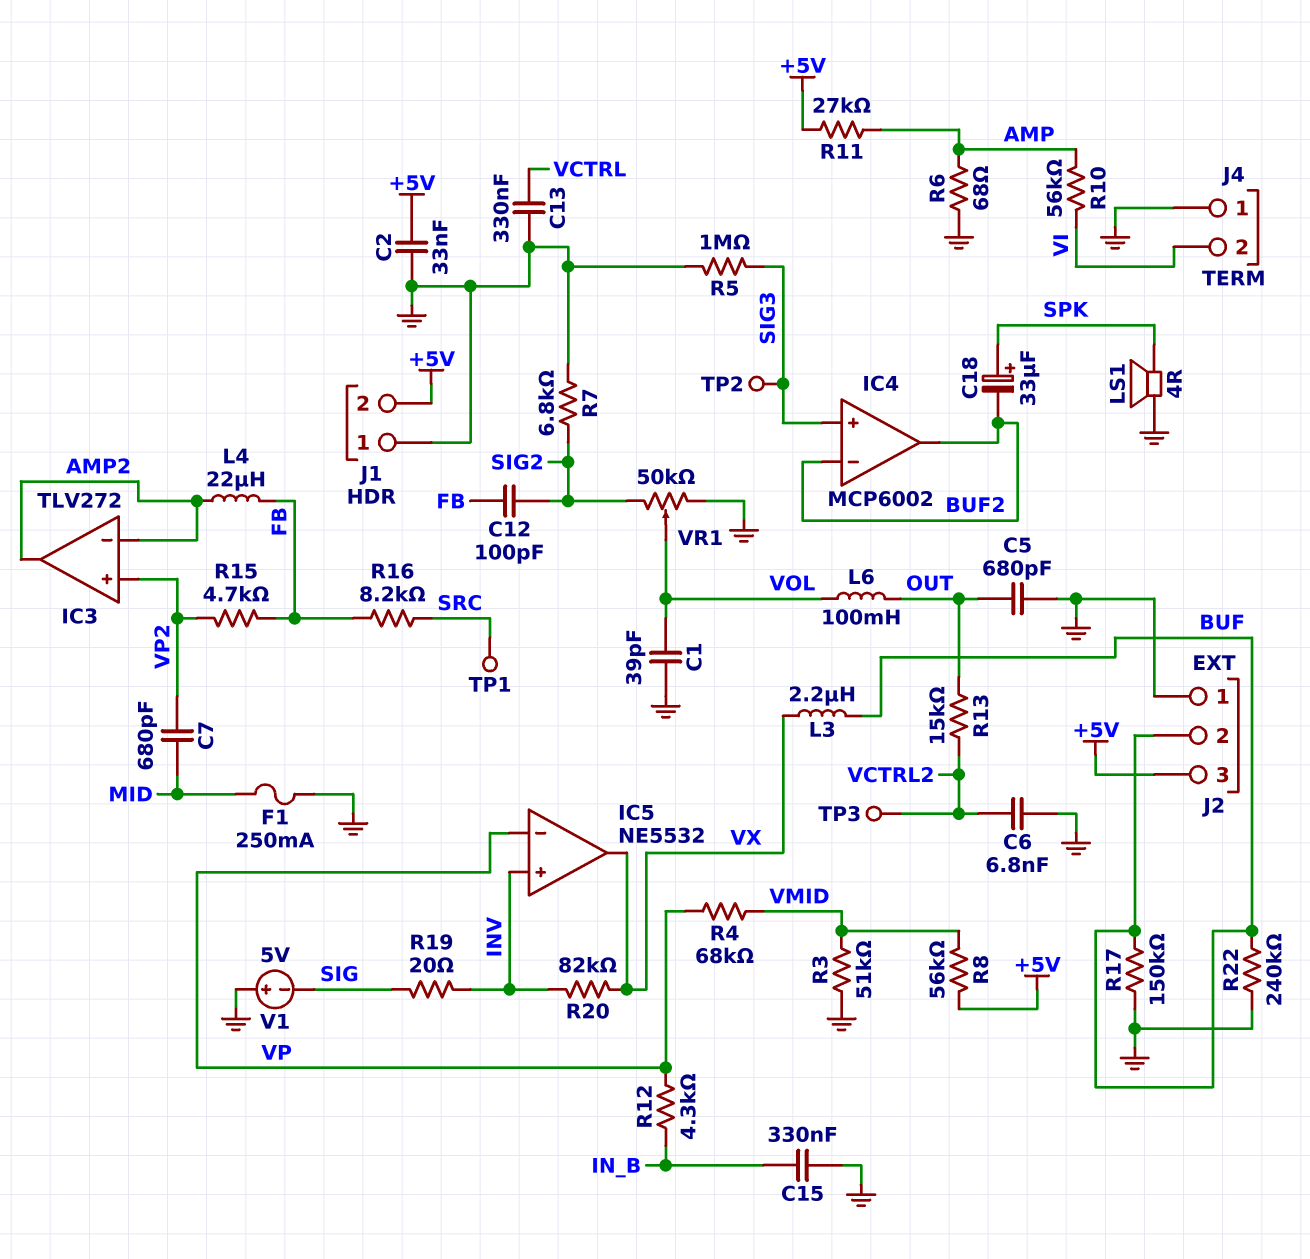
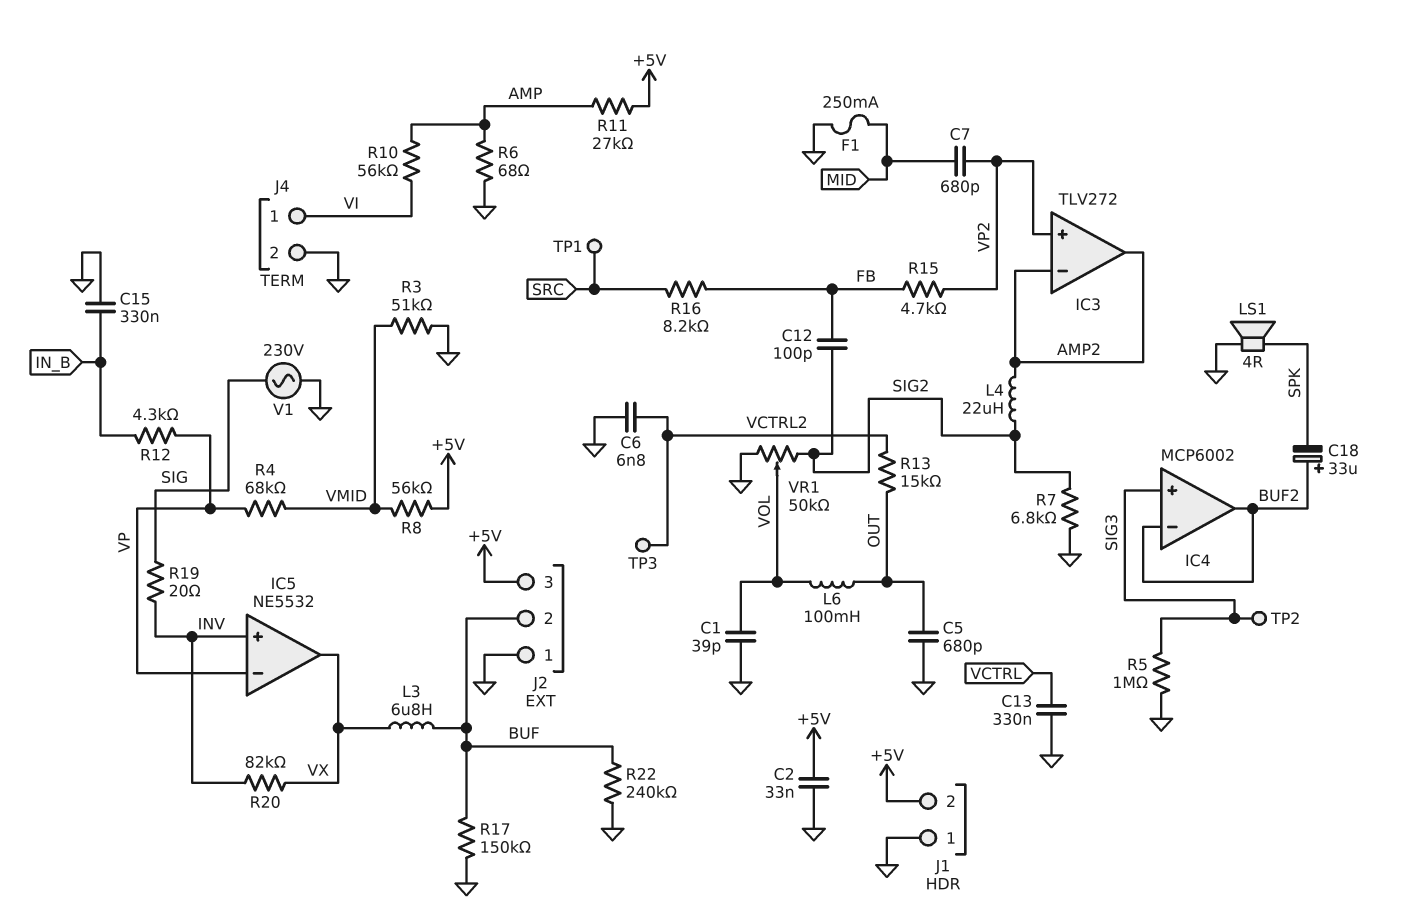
C18: 33uF (plus SPK, minus BUF2) -> 33uF (plus BUF2, minus SPK)
J4 pin 1: GND -> VI
J4 pin 2: VI -> GND
L3: 2.2uH (BUF, VX) -> 6.8uH (BUF, VX)
L4: 22uH (AMP2, FB) -> 22uH (AMP2, SIG2)
V1: 5V (plus GND, minus SIG) -> AC 230V (GND, SIG)

